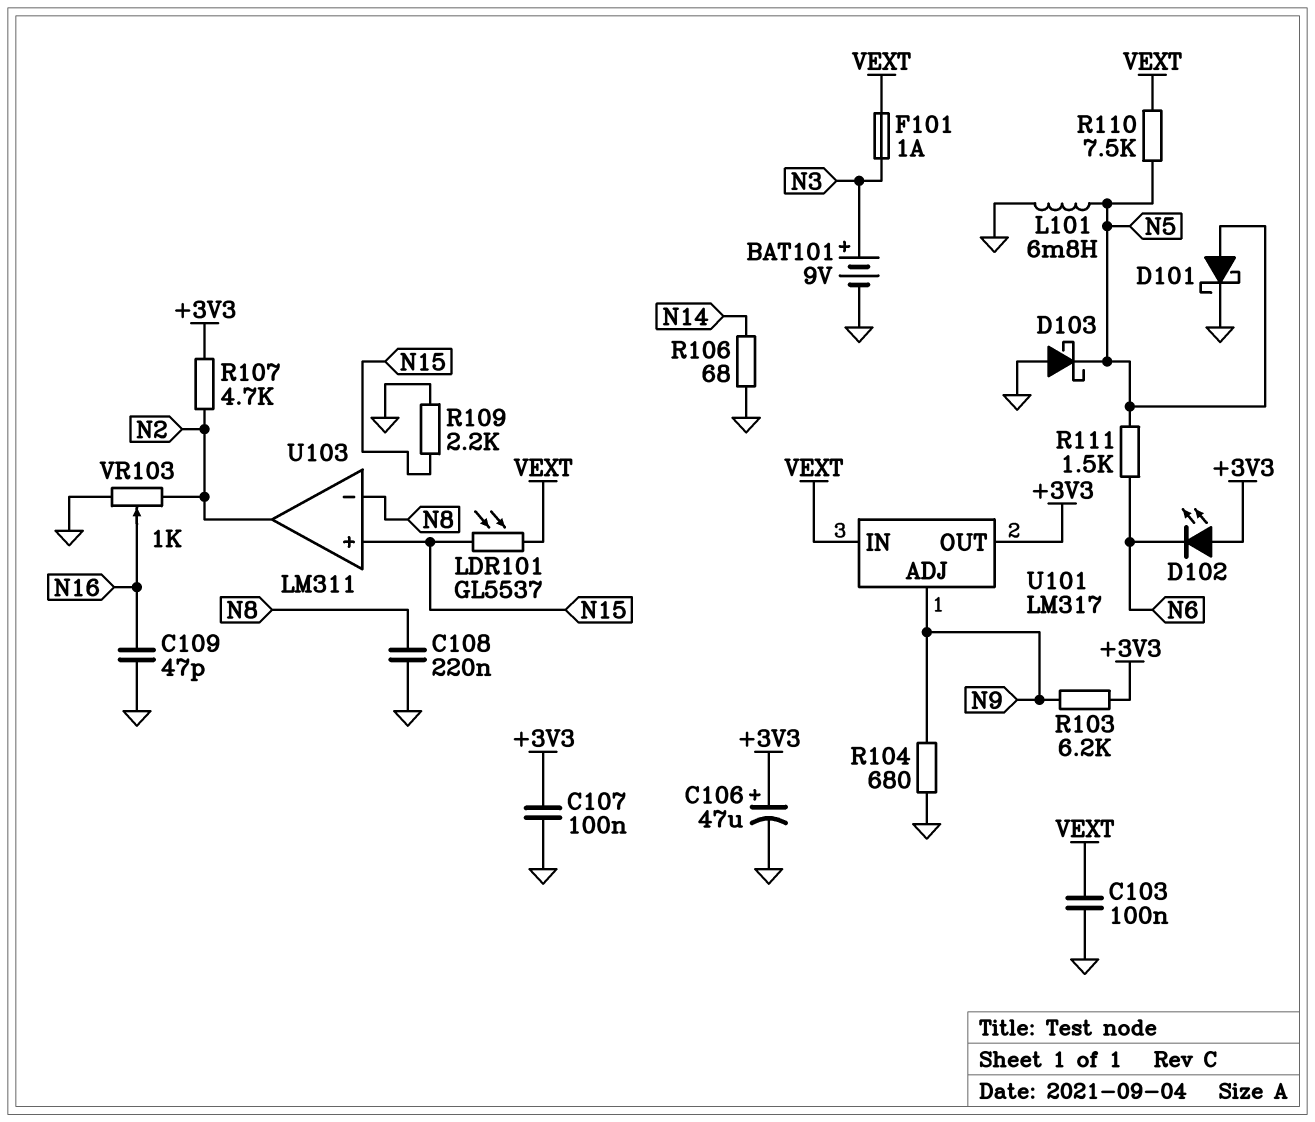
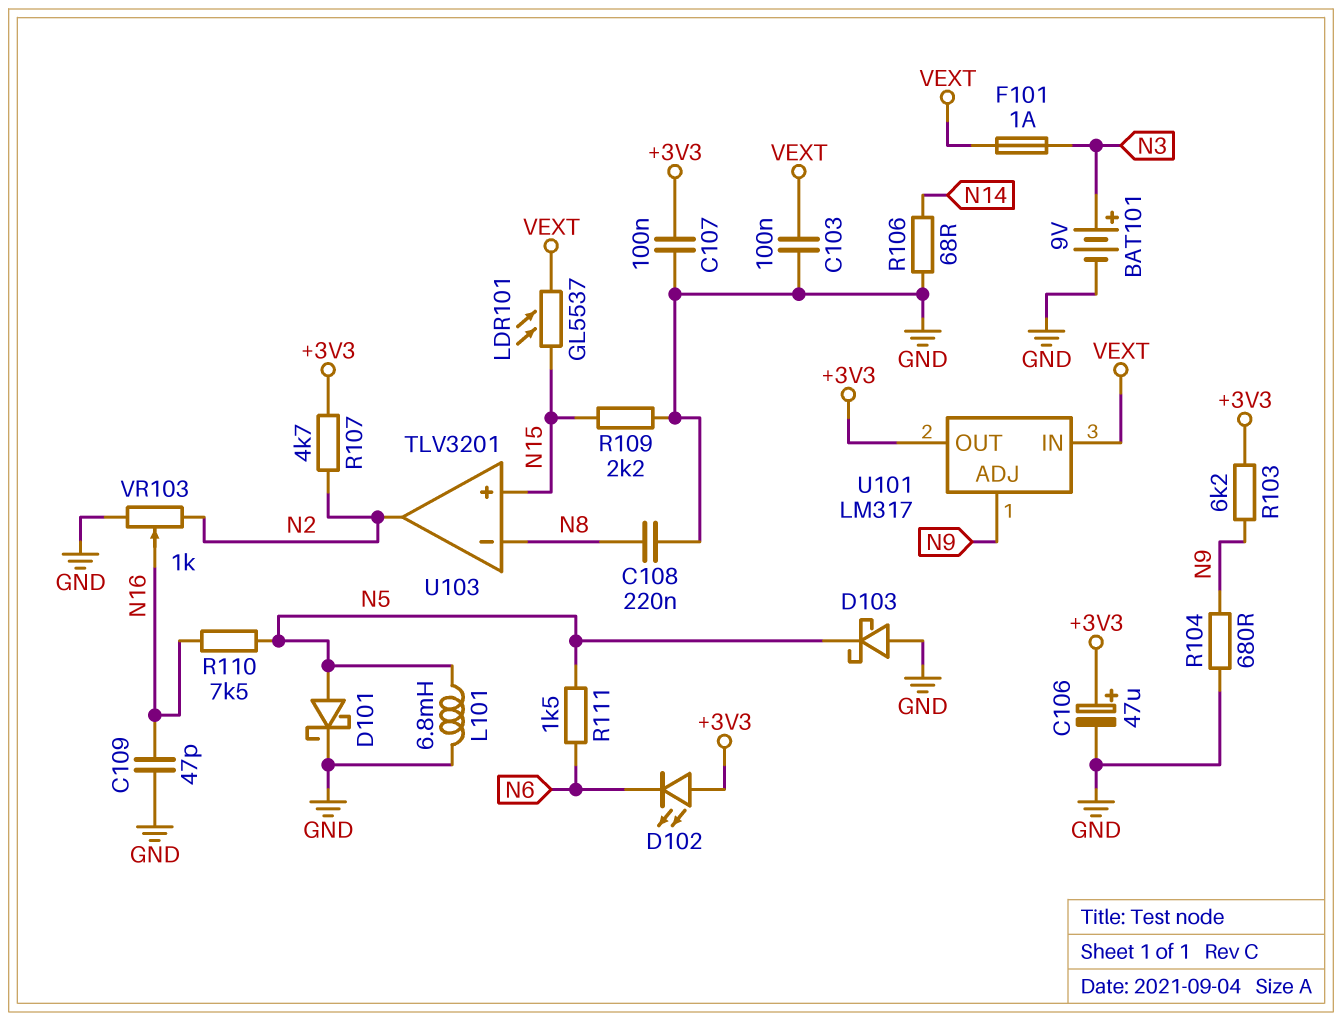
R110: 7.5k (N5, VEXT) -> 7.5k (N5, N16)
U103: LM311 -> TLV3201

